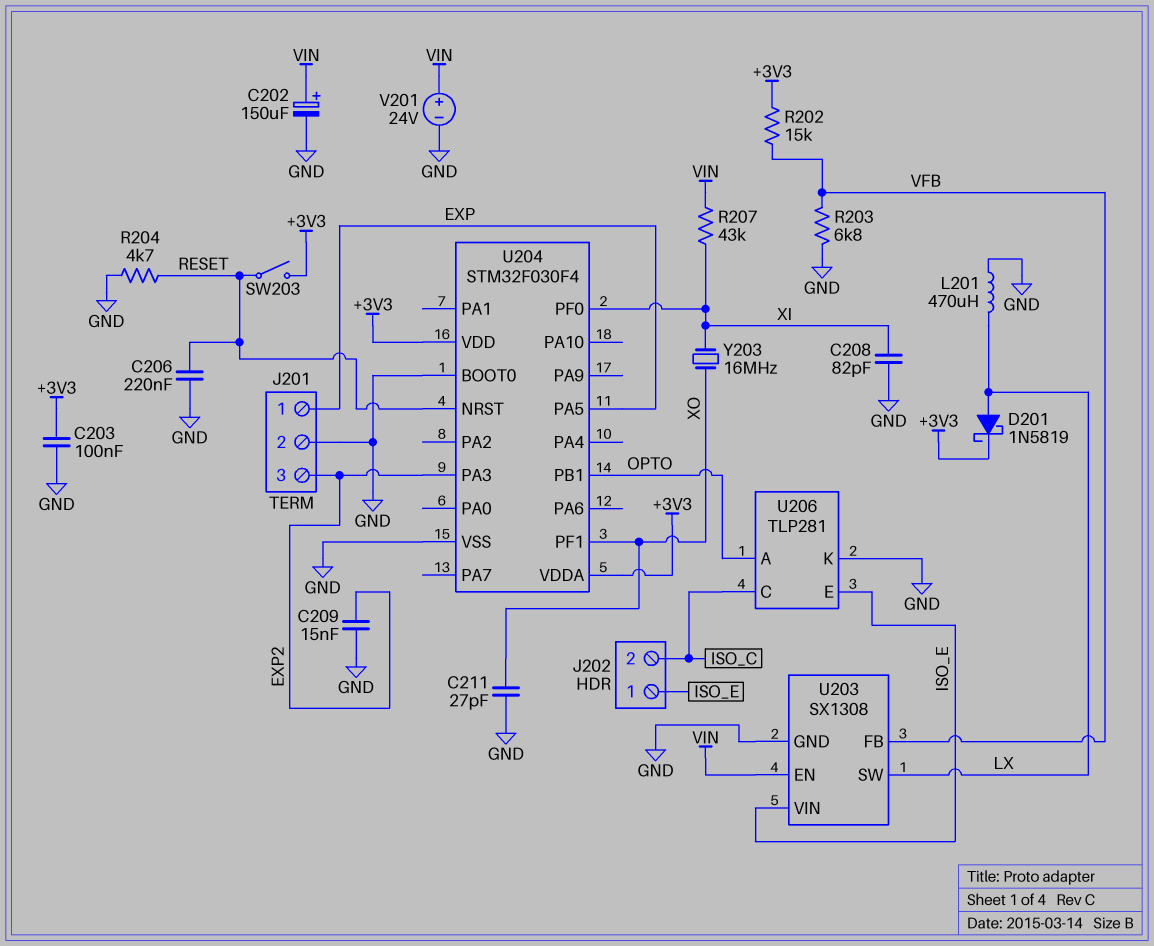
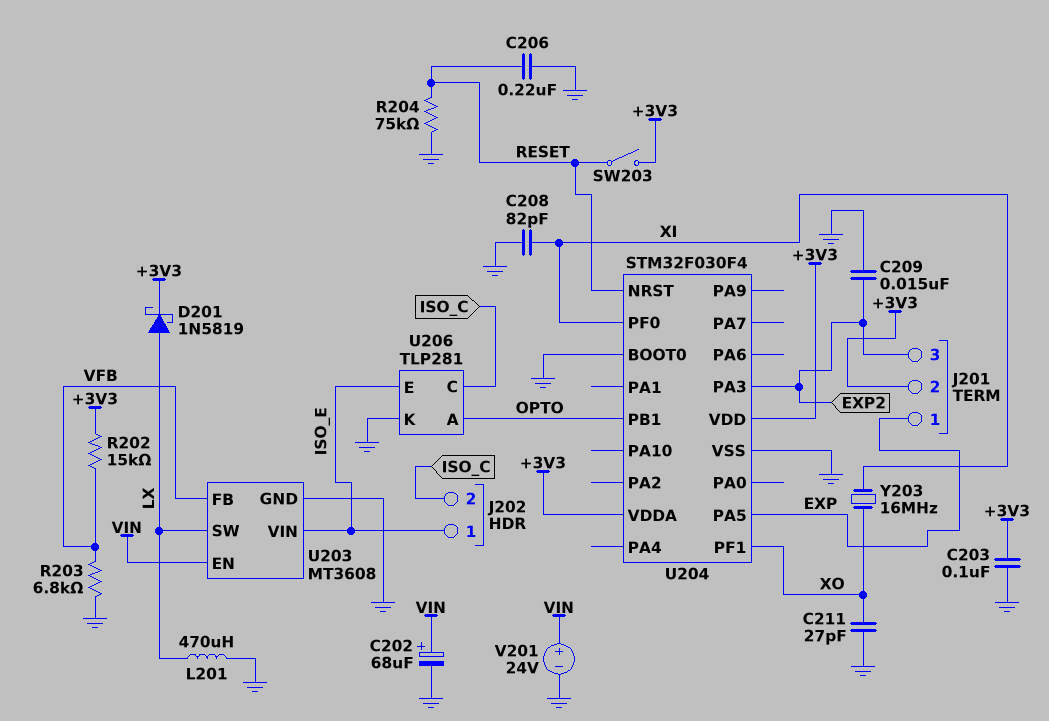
C202: 150uF (plus VIN, minus GND) -> 68uF (plus VIN, minus GND)
J201 pin 2: GND -> +3V3
R204: 4.7k (GND, RESET) -> 75k (GND, RESET)
R207: 43k (VIN, XI) -> none
U203: SX1308 -> MT3608

